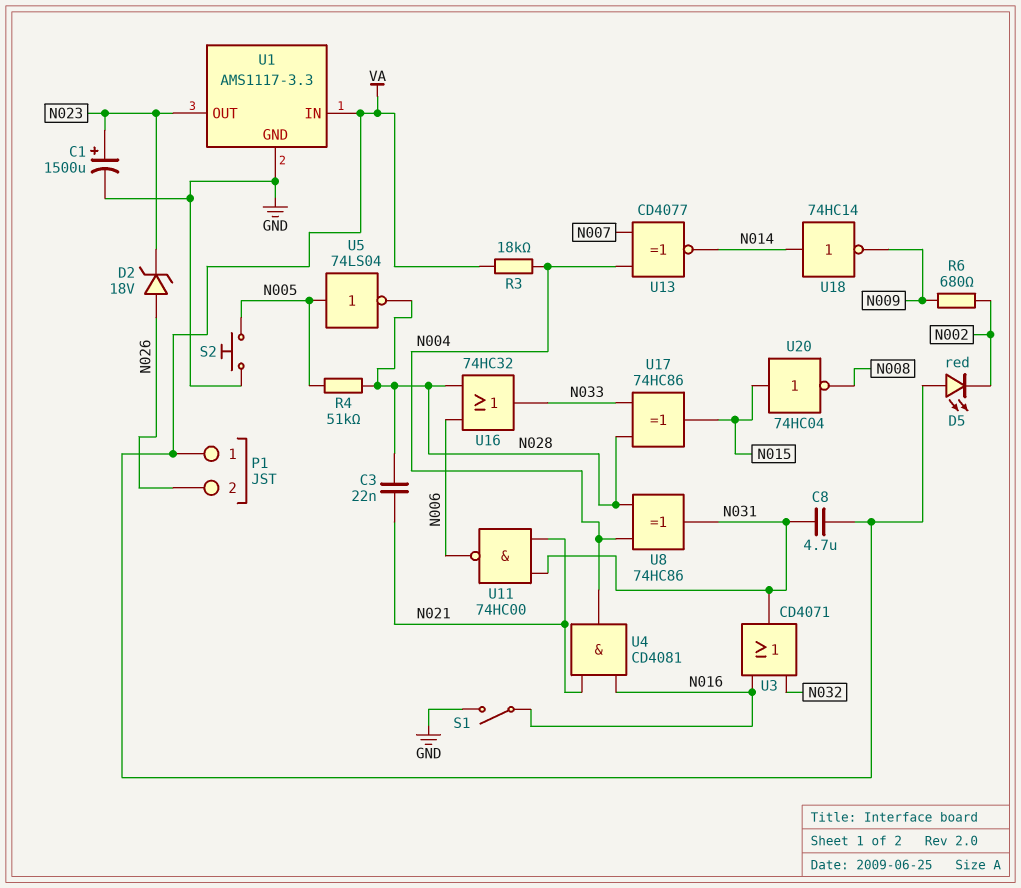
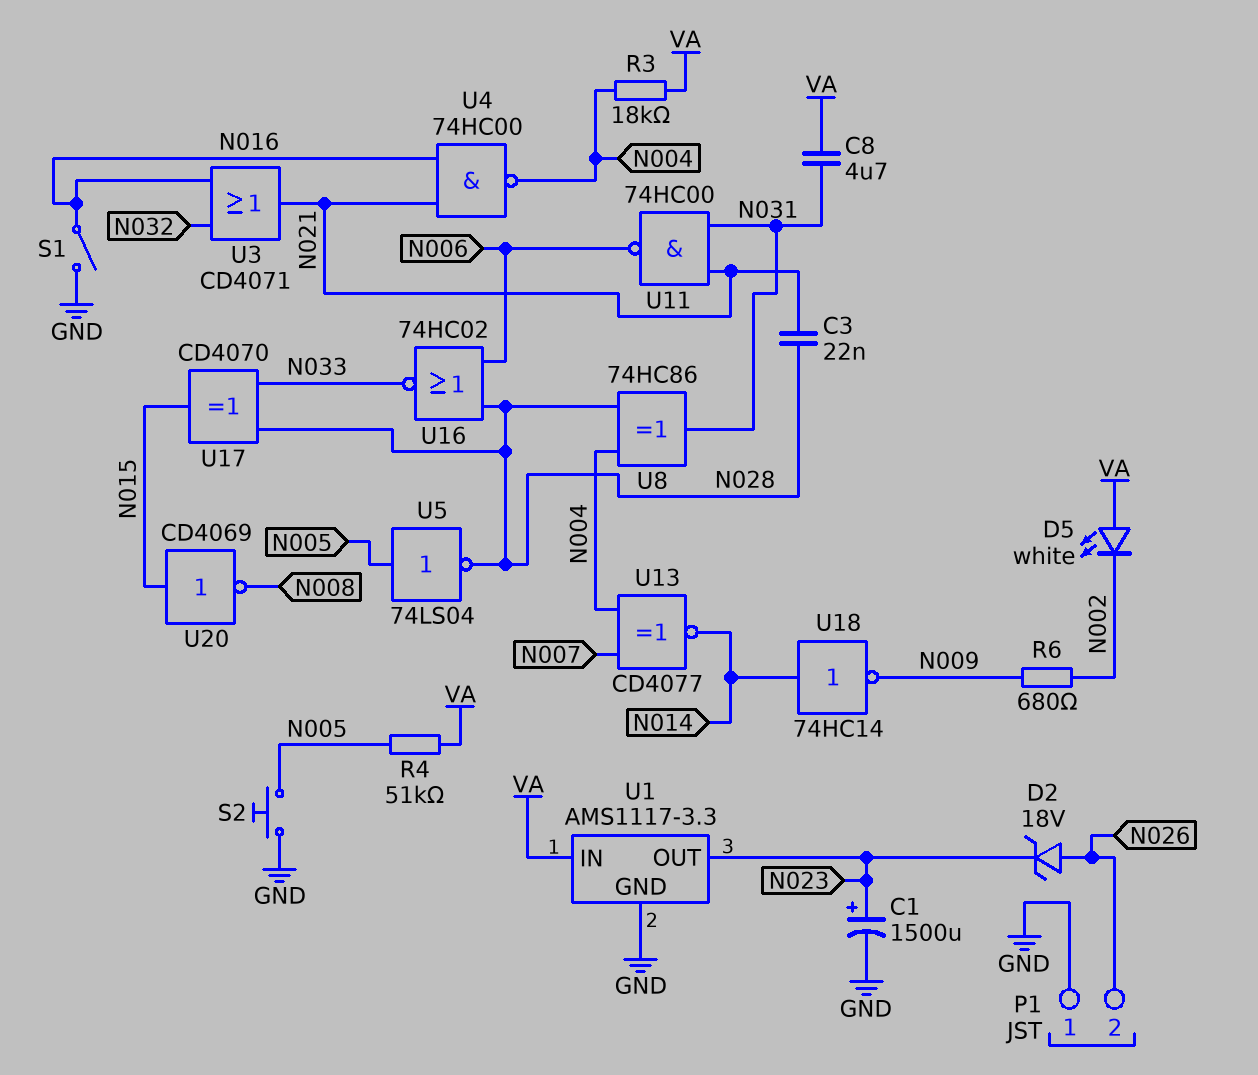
D5: LED red (A VA, K N002) -> LED white (A VA, K N002)
P1 pin 1: VA -> GND
R4: 51k (N005, N028) -> 51k (N005, VA)
U3: OR CD4071 (in N016, in N032, out N031) -> OR CD4071 (in N016, in N032, out N021)
U4: AND CD4081 (in N016, in N021, out N004) -> NAND 74HC00 (in N016, in N021, out N004)
U16: OR 74HC32 (in N006, in N028, out N033) -> NOR 74HC02 (in N006, in N028, out N033)
U17: XOR 74HC86 (in N028, in N033, out N015) -> XOR CD4070 (in N028, in N033, out N015)
U20: NOT 74HC04 (in N015, out N008) -> NOT CD4069 (in N015, out N008)

